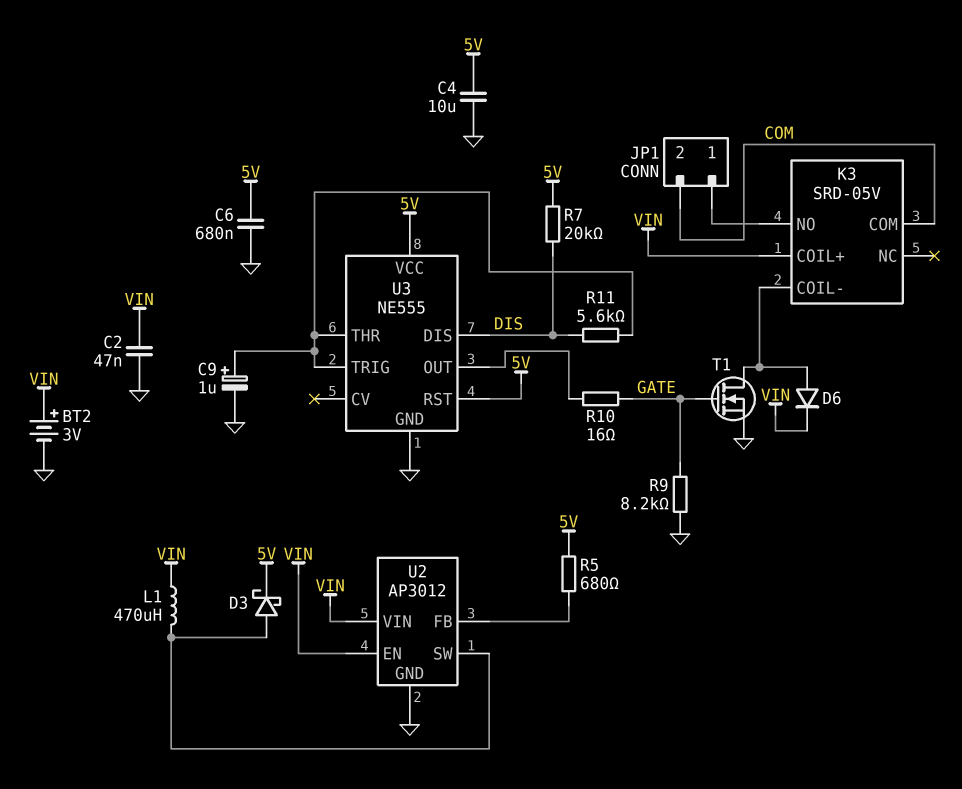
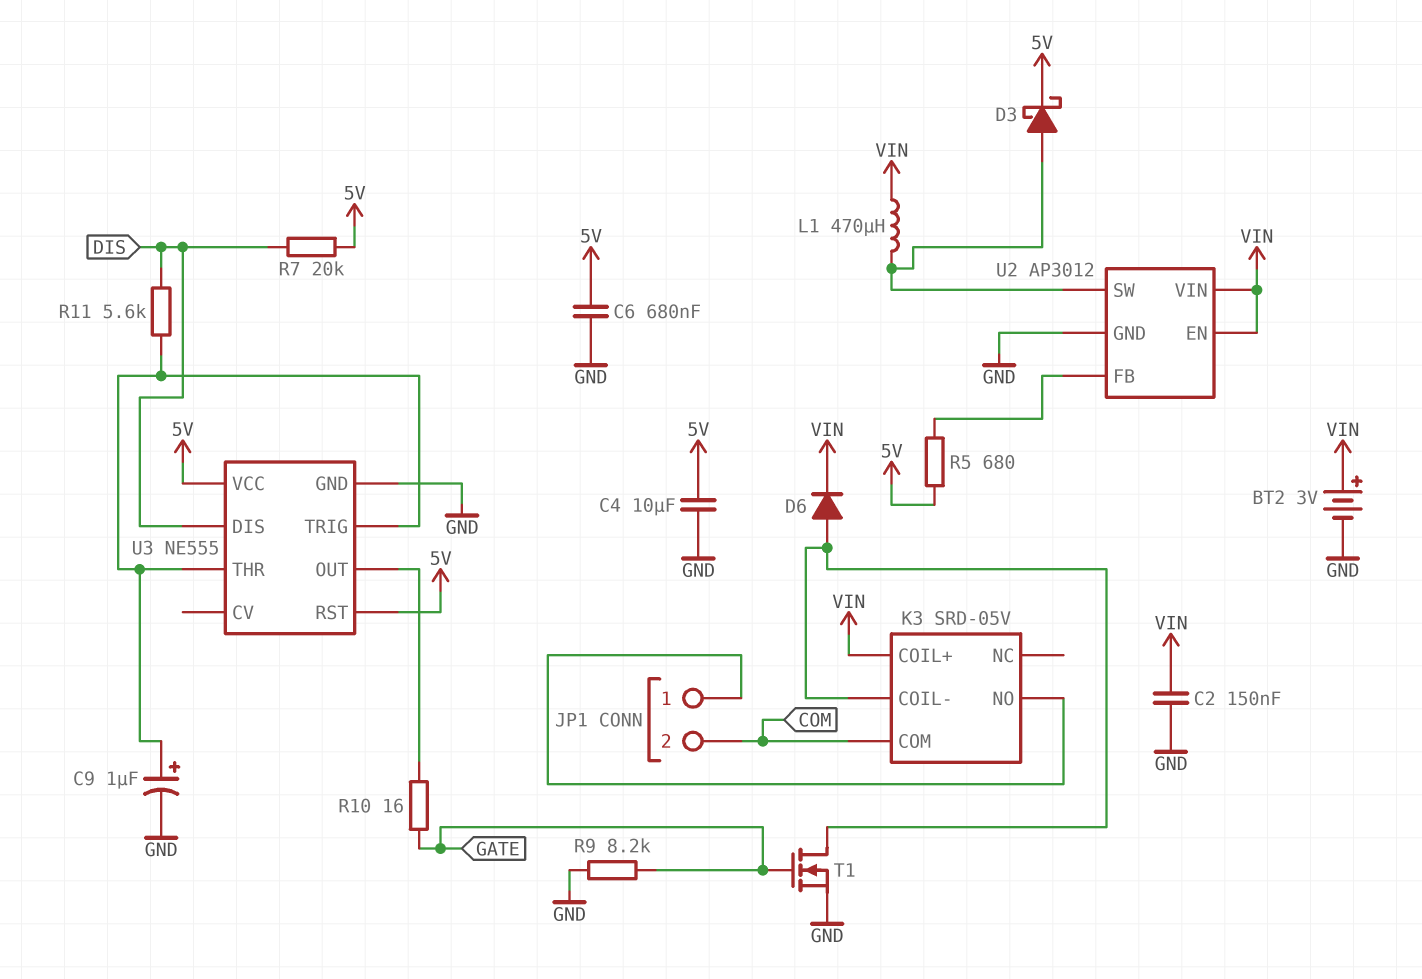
C2: 47nF (GND, VIN) -> 150nF (GND, VIN)

